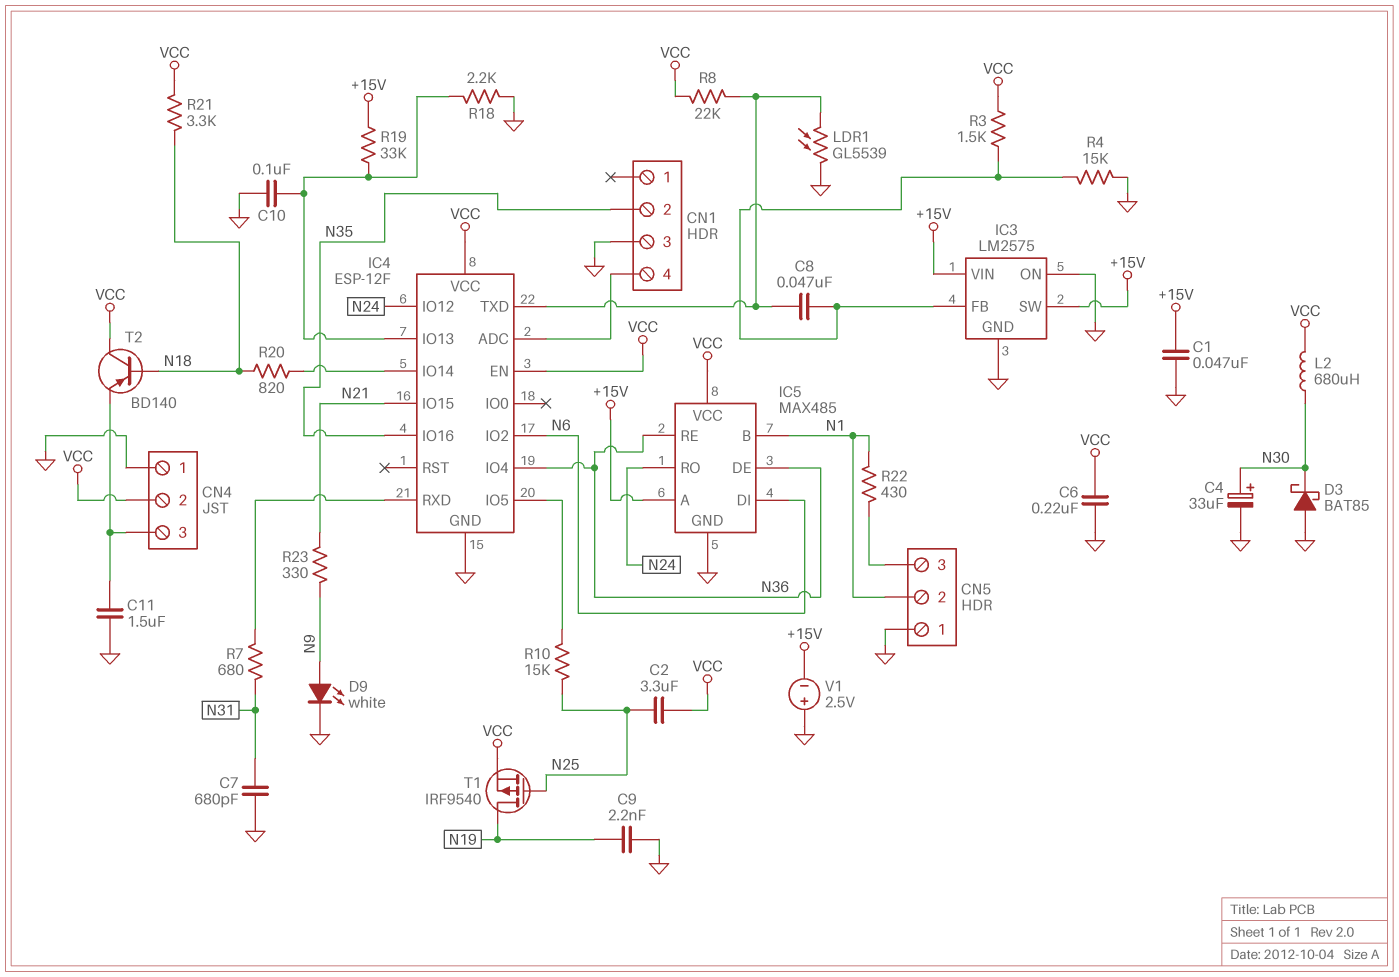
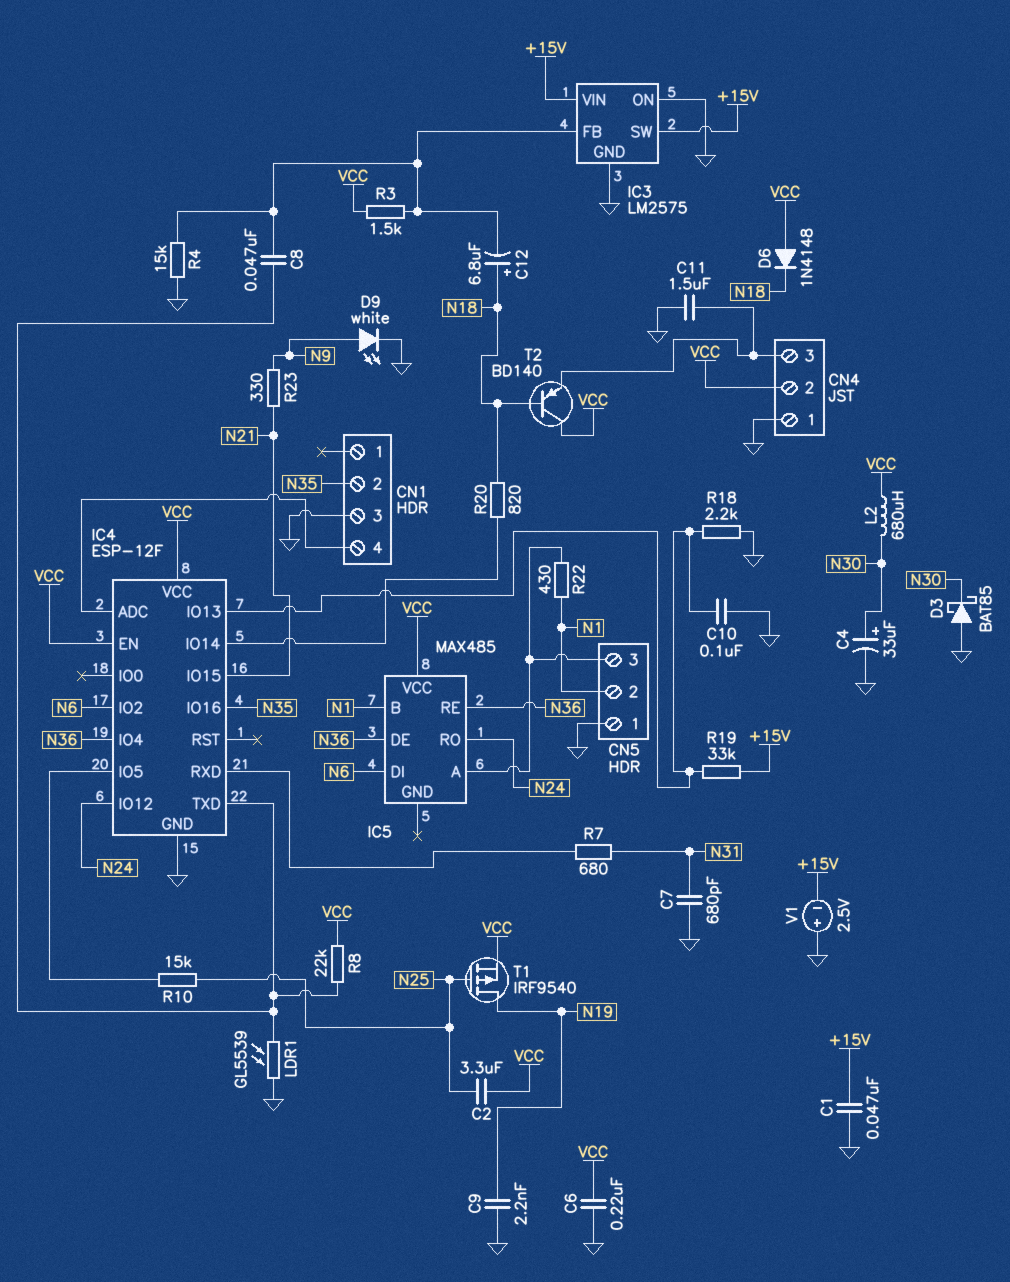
C12: none -> 6.8uF (plus N18, minus IC3/FB)
D6: none -> diode 1N4148 (A VCC, K N18)
IC5 pin A: +15V -> CN5/3
IC5 pin GND: GND -> none
R21: 3.3k (N18, VCC) -> none

